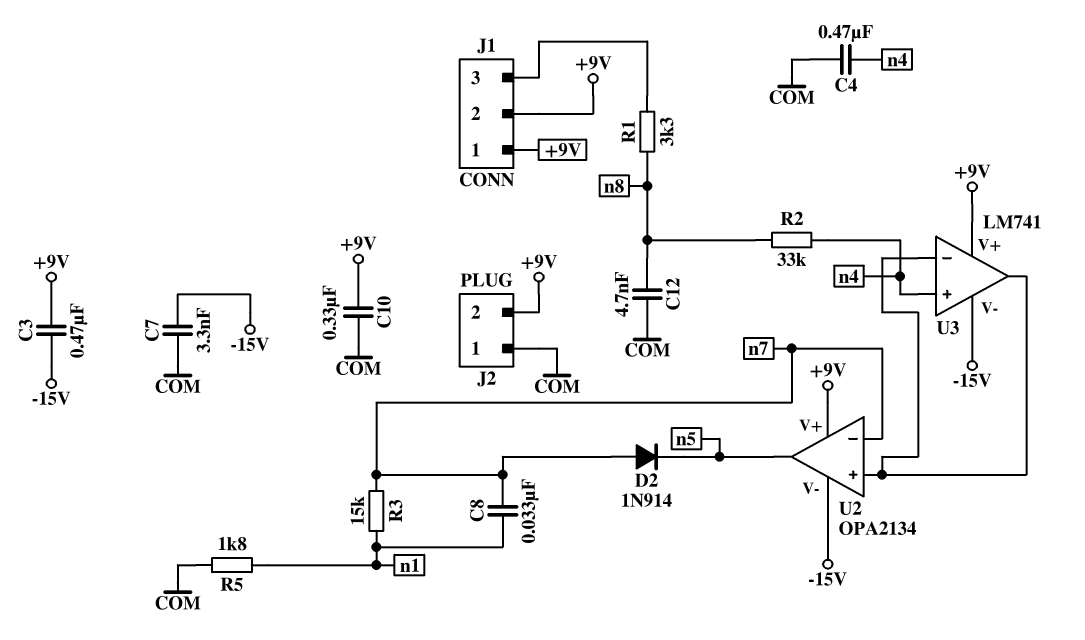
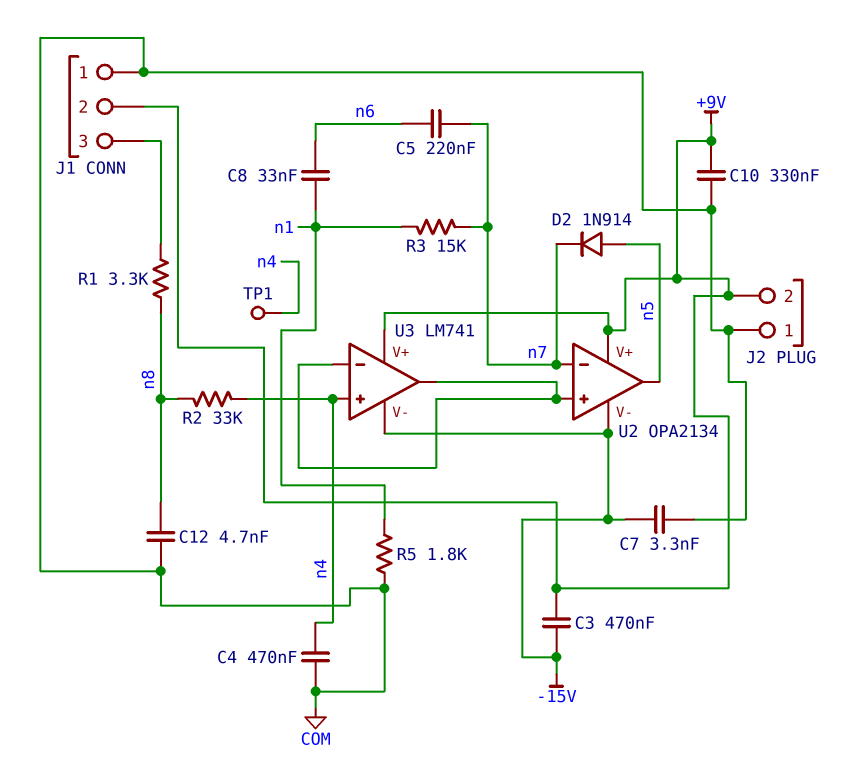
C5: none -> 220nF (n6, n7)
C8: 33nF (n1, n7) -> 33nF (n1, n6)
D2: diode 1N914 (A n7, K n5) -> diode 1N914 (A n5, K n7)
J1 pin 1: +9V -> COM
TP1: none -> test point (n4)

